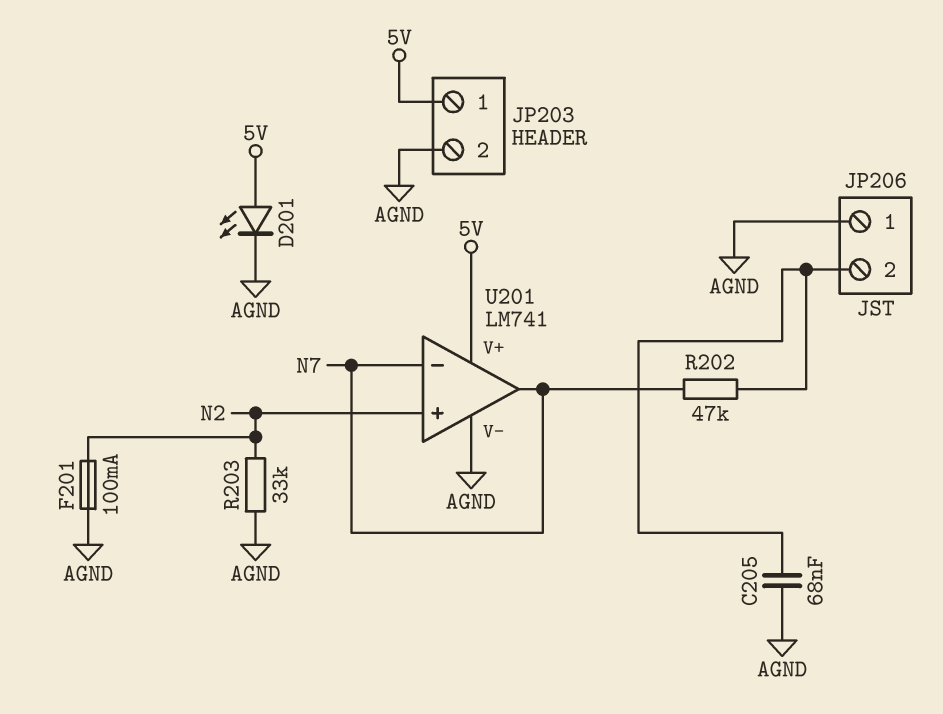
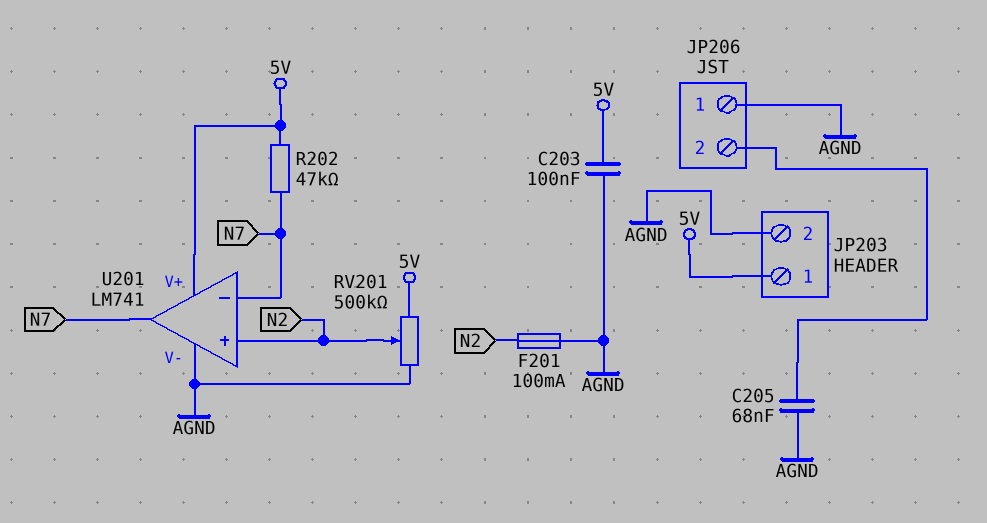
C203: none -> 100nF (5V, AGND)
D201: LED (A 5V, K AGND) -> none
R202: 47k (JP206/2, N7) -> 47k (5V, N7)
R203: 33k (AGND, N2) -> none
RV201: none -> 500k (5V, AGND, wiper N2)

